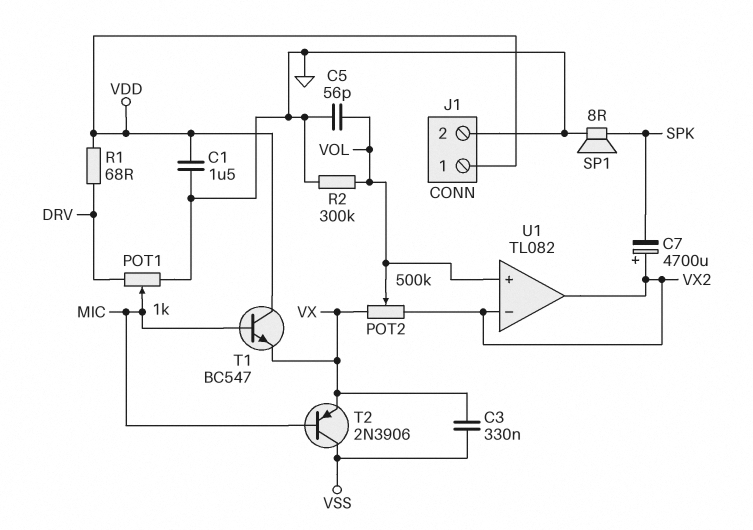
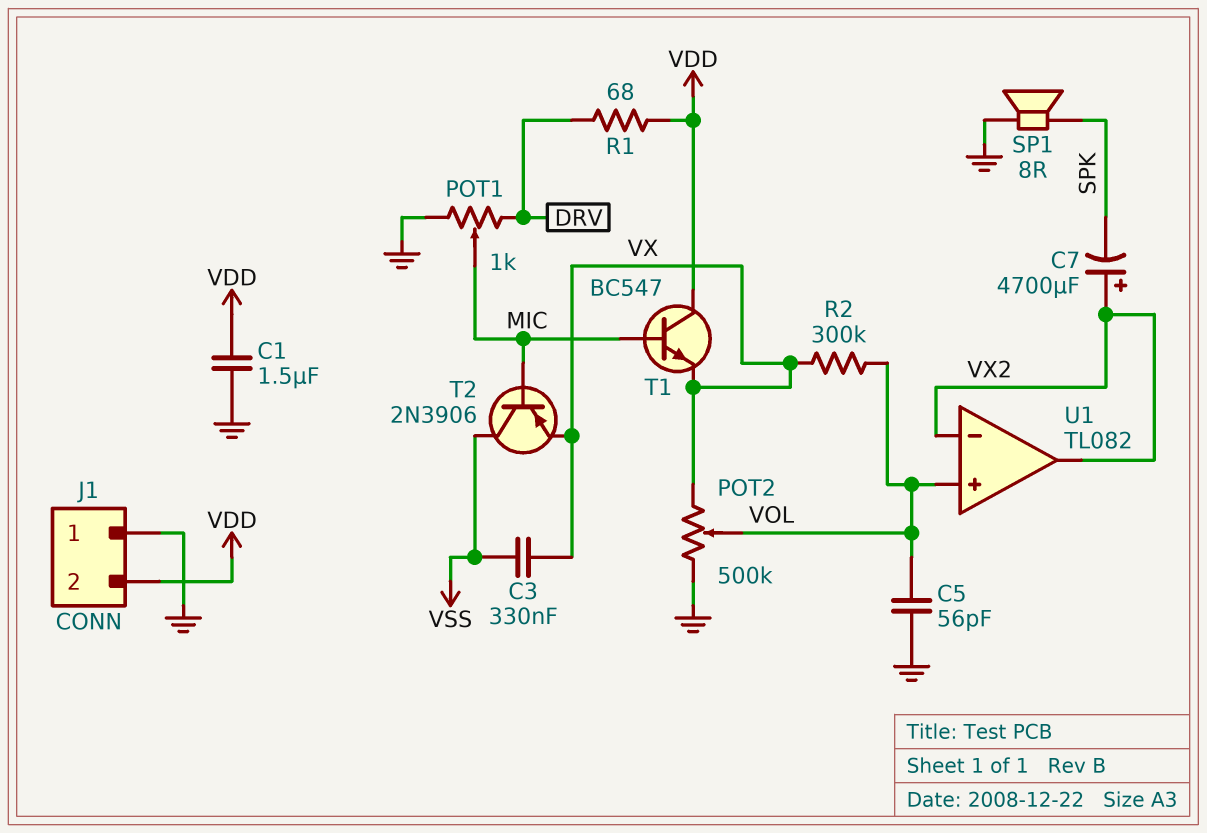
J1 pin 1: VDD -> GND
J1 pin 2: GND -> VDD
POT2: 500k (VX, VX2, wiper VOL) -> 500k (GND, VX, wiper VOL)
R2: 300k (GND, VOL) -> 300k (VOL, VX)

